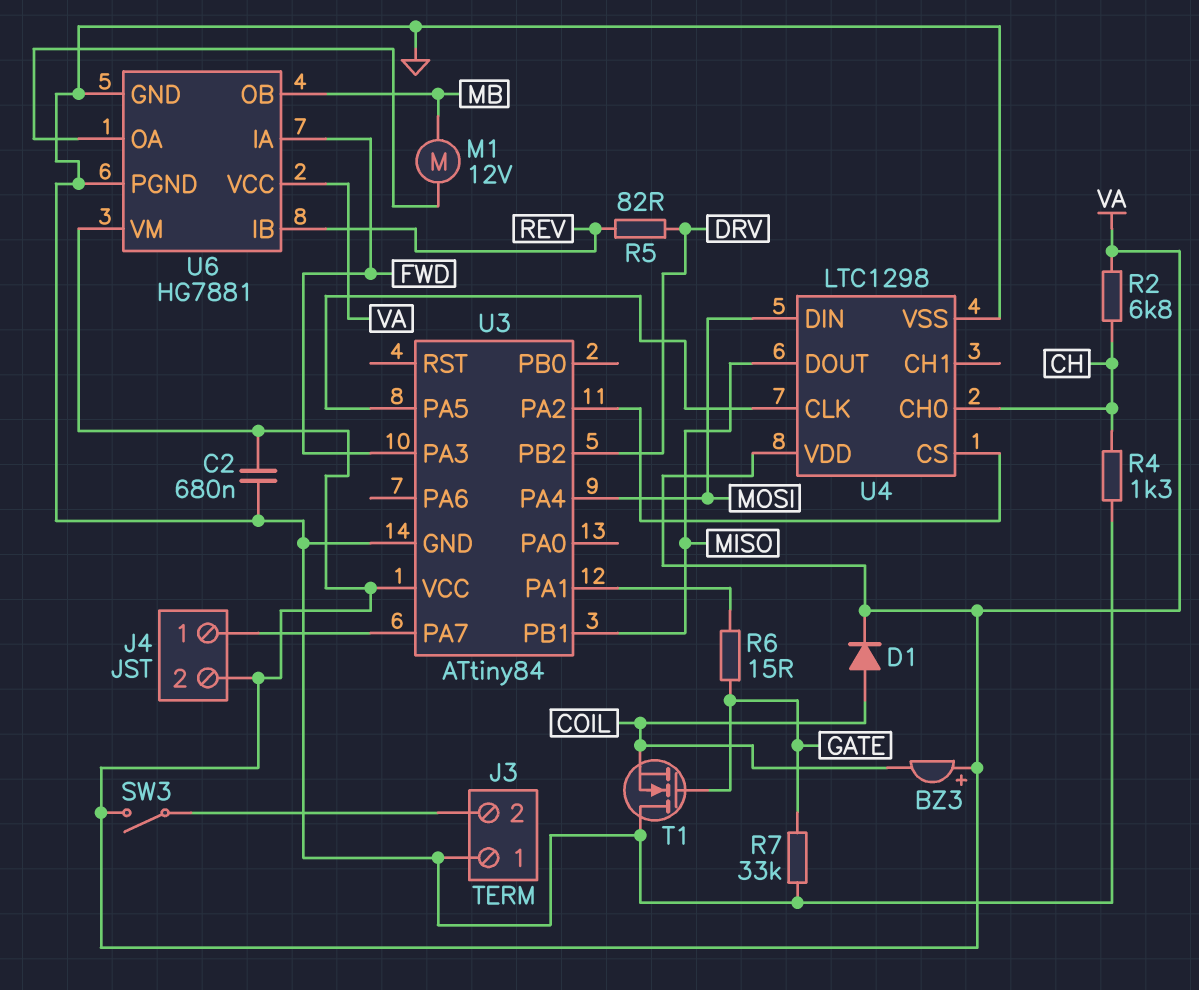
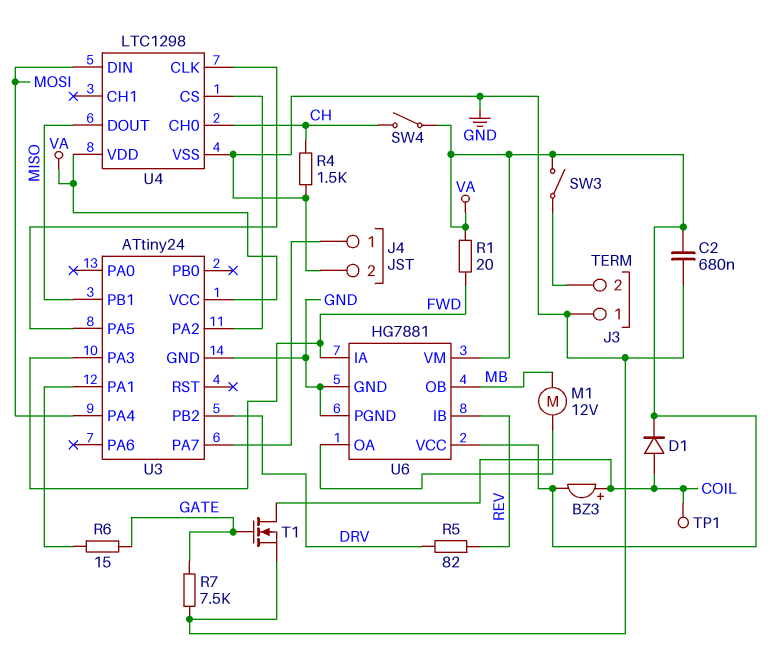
BZ3: buzzer (plus VA, minus COIL) -> buzzer (plus COIL, minus VA)
J4 pin 2: VA -> GND
R1: none -> 20 (FWD, VA)
R2: 6.8k (CH, VA) -> none
R4: 1.3k (CH, GND) -> 1.5k (CH, GND)
R7: 33k (GATE, GND) -> 7.5k (GATE, GND)
SW4: none -> switch (CH, VA)
T1: NMOS (G GATE, D GND, S COIL) -> NMOS (G GATE, D COIL, S GND)
TP1: none -> test point (COIL)
U3: ATtiny84 -> ATtiny24

